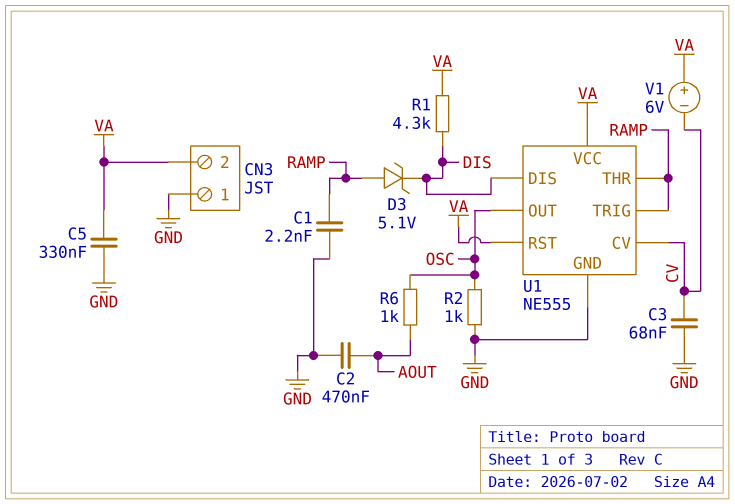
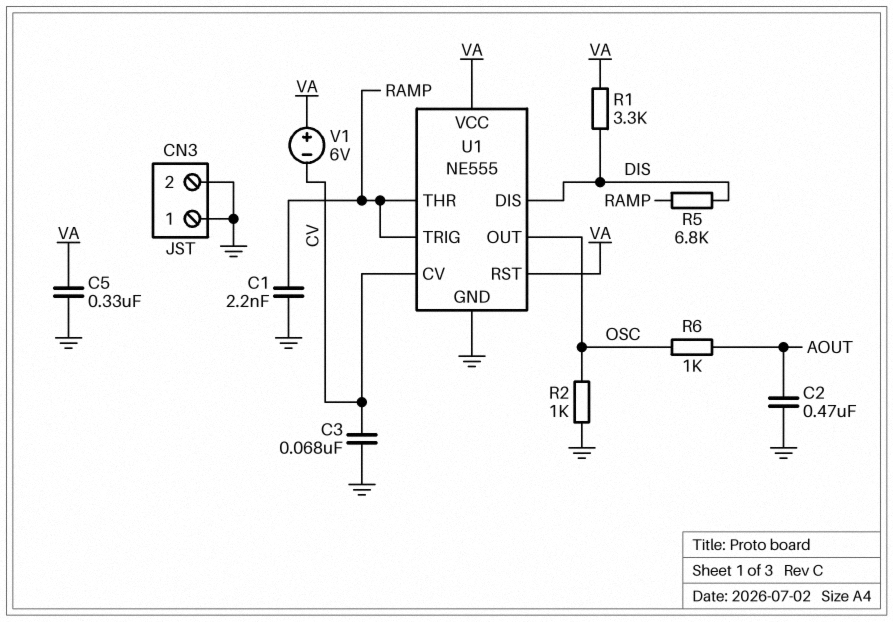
CN3 pin 2: VA -> GND
D3: zener 5.1V (A RAMP, K DIS) -> none
R1: 4.3k (DIS, VA) -> 3.3k (DIS, VA)
R5: none -> 6.8k (DIS, RAMP)

